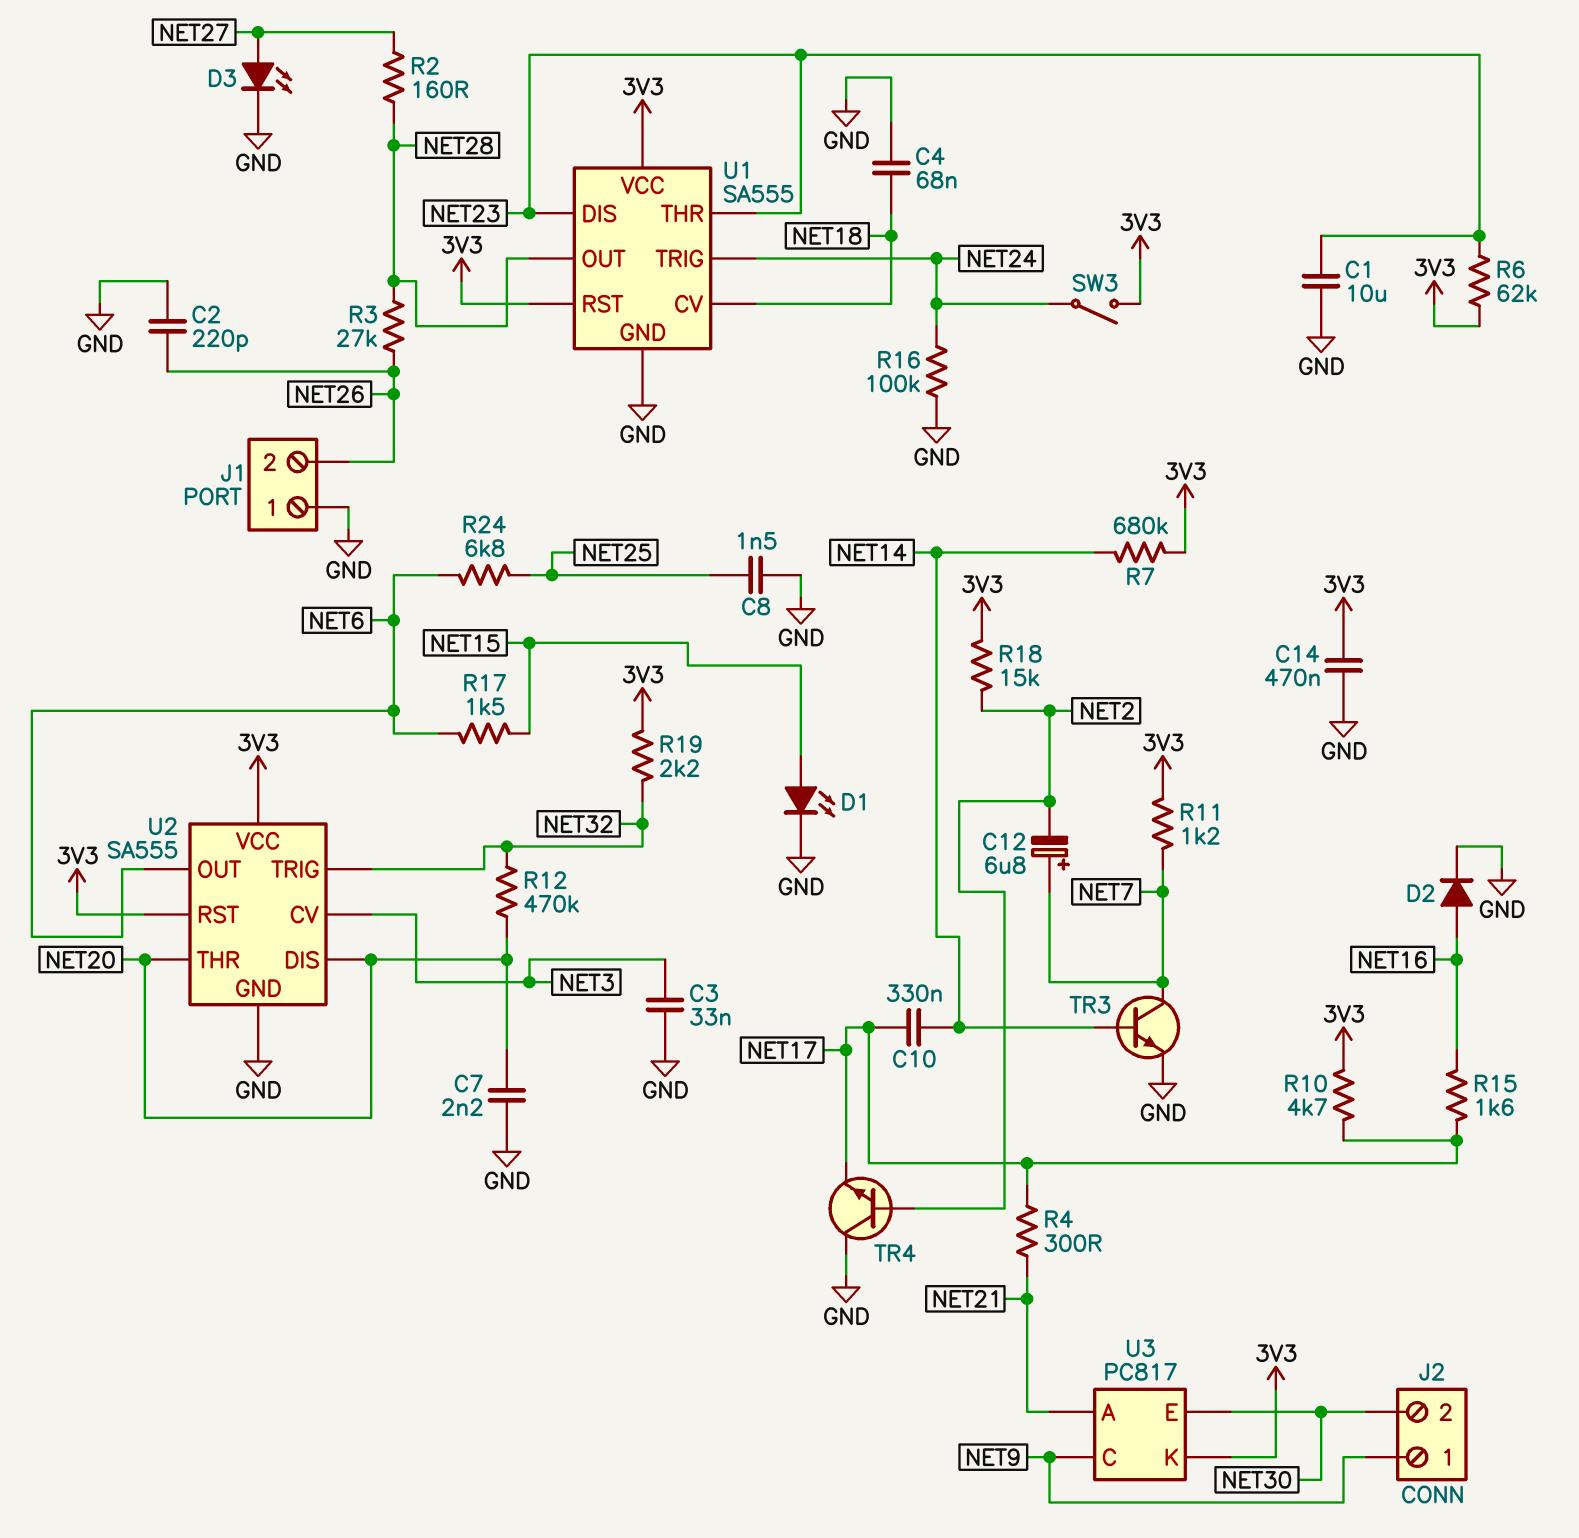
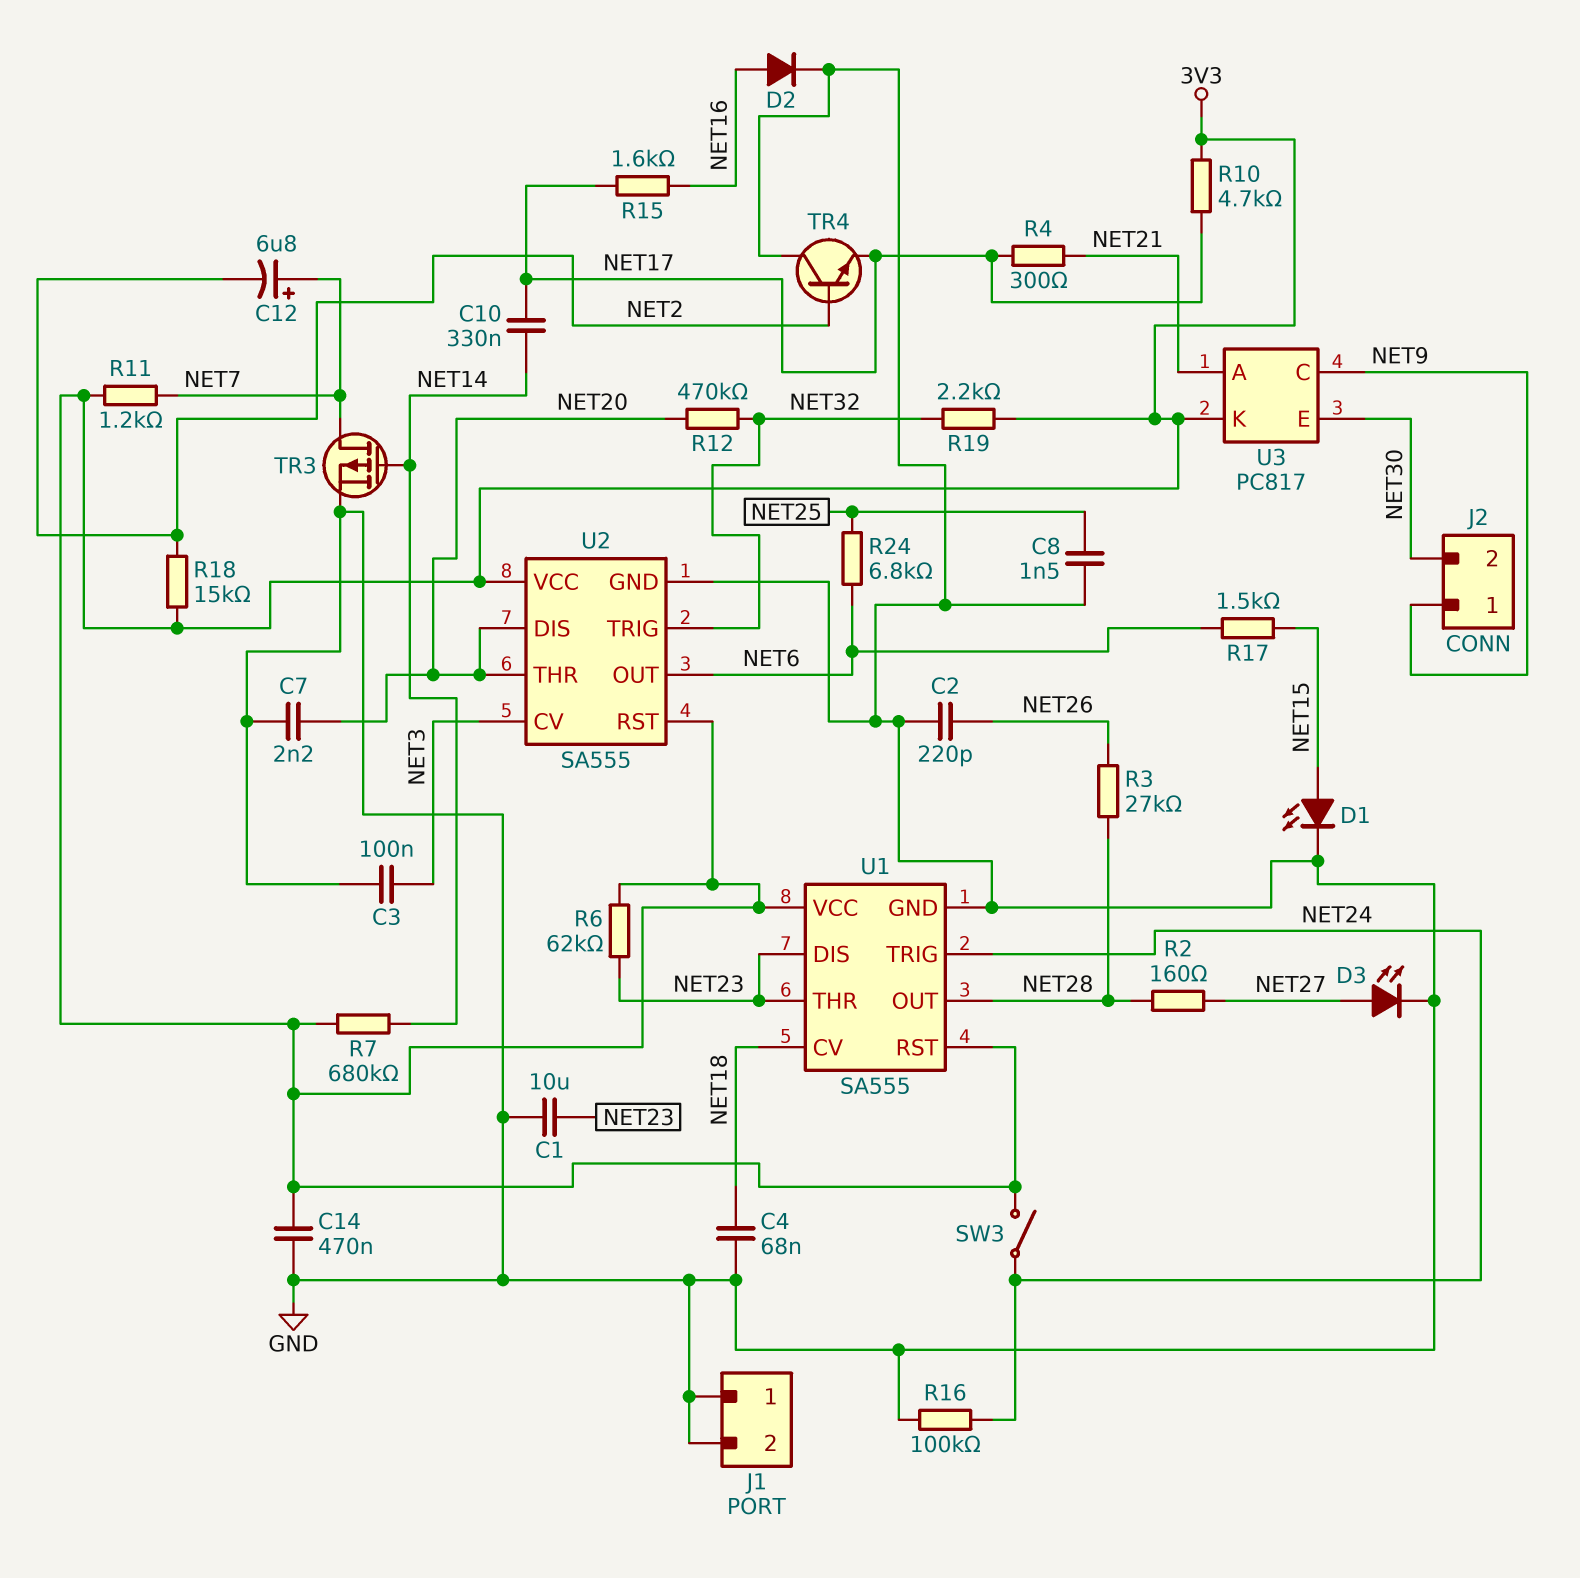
C3: 33nF (GND, NET3) -> 100nF (GND, NET3)
J1 pin 2: NET26 -> GND
TR3: NPN (B NET14, C NET7, E GND) -> PMOS (G NET14, D NET7, S GND)

